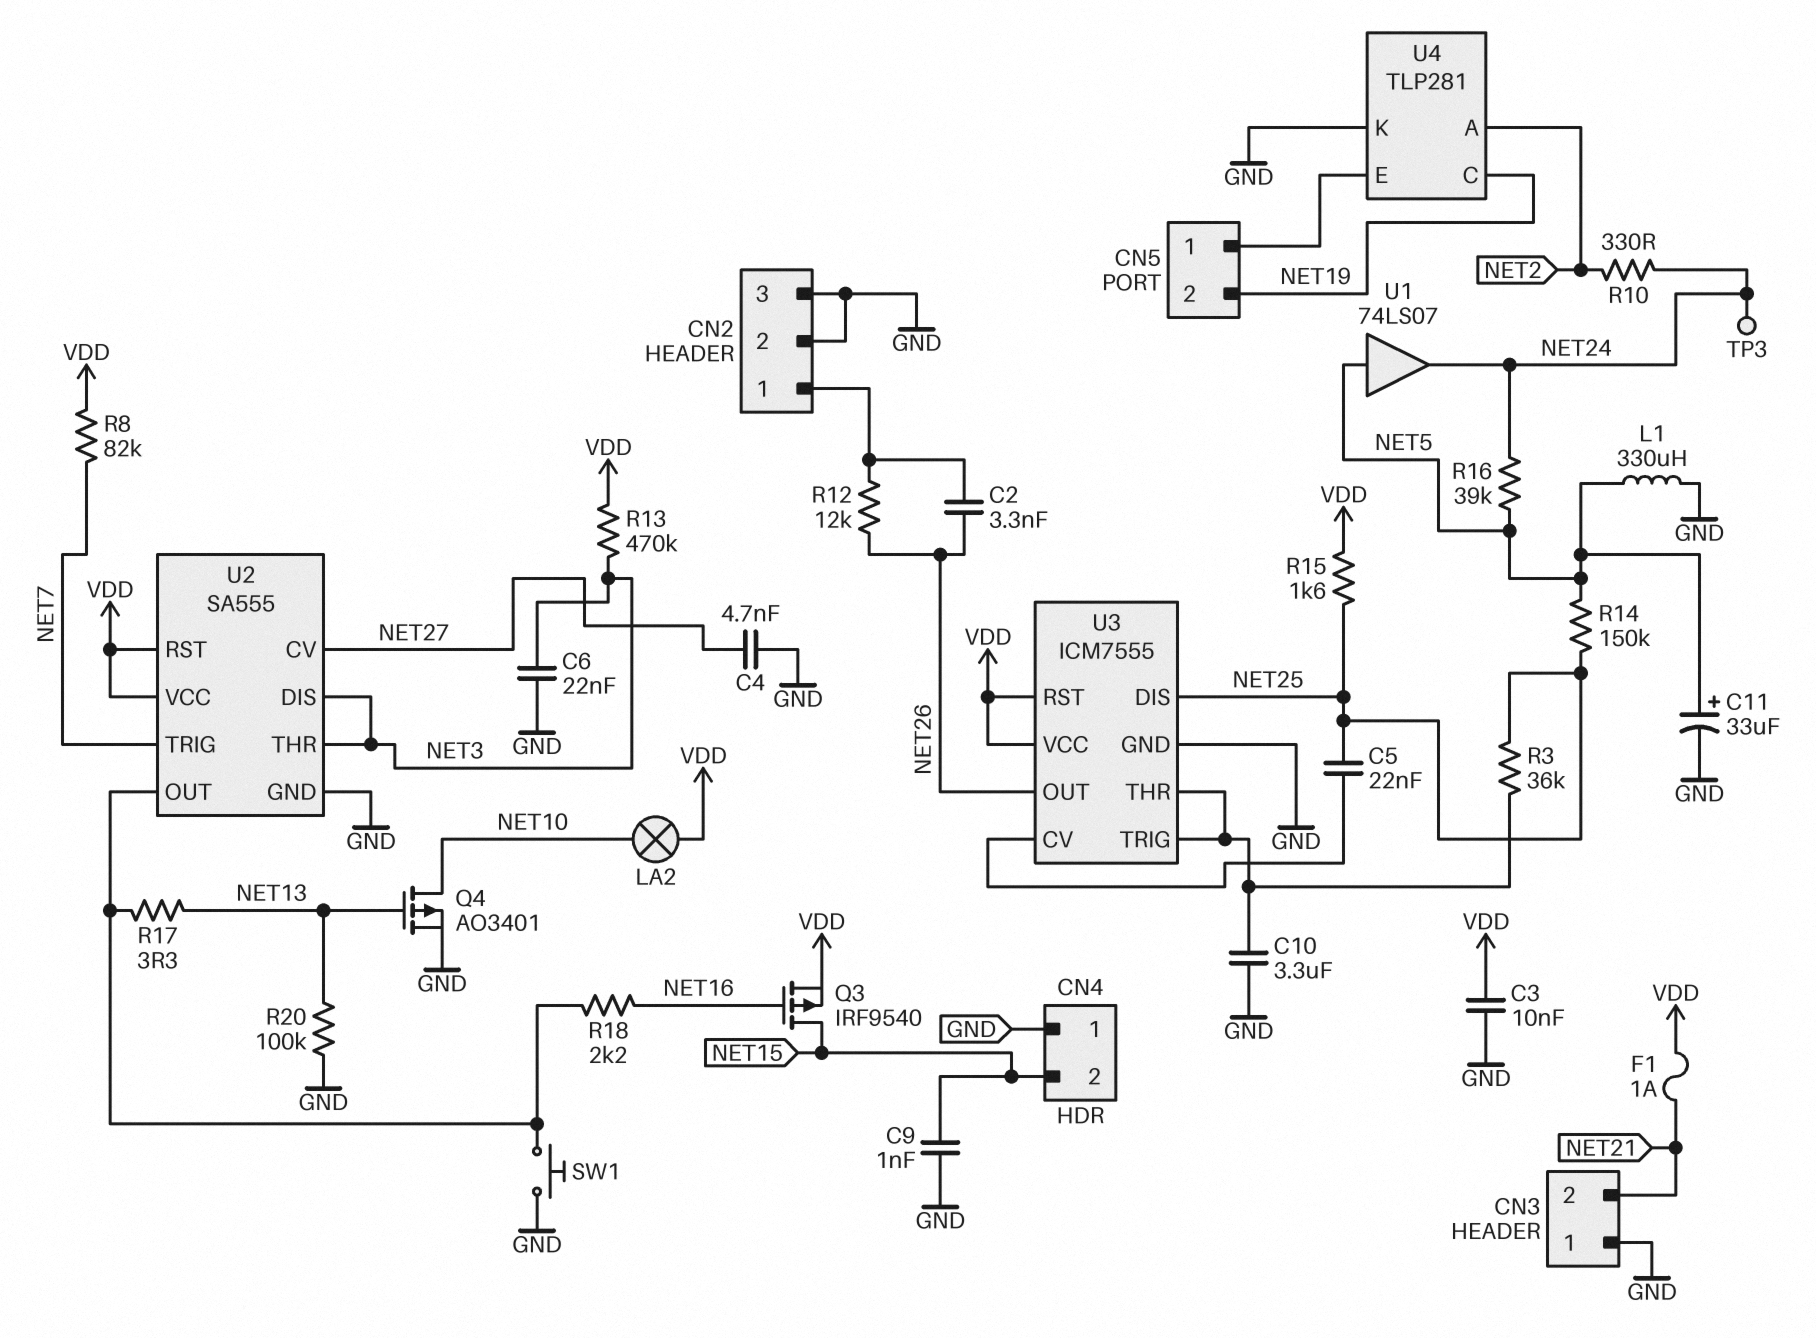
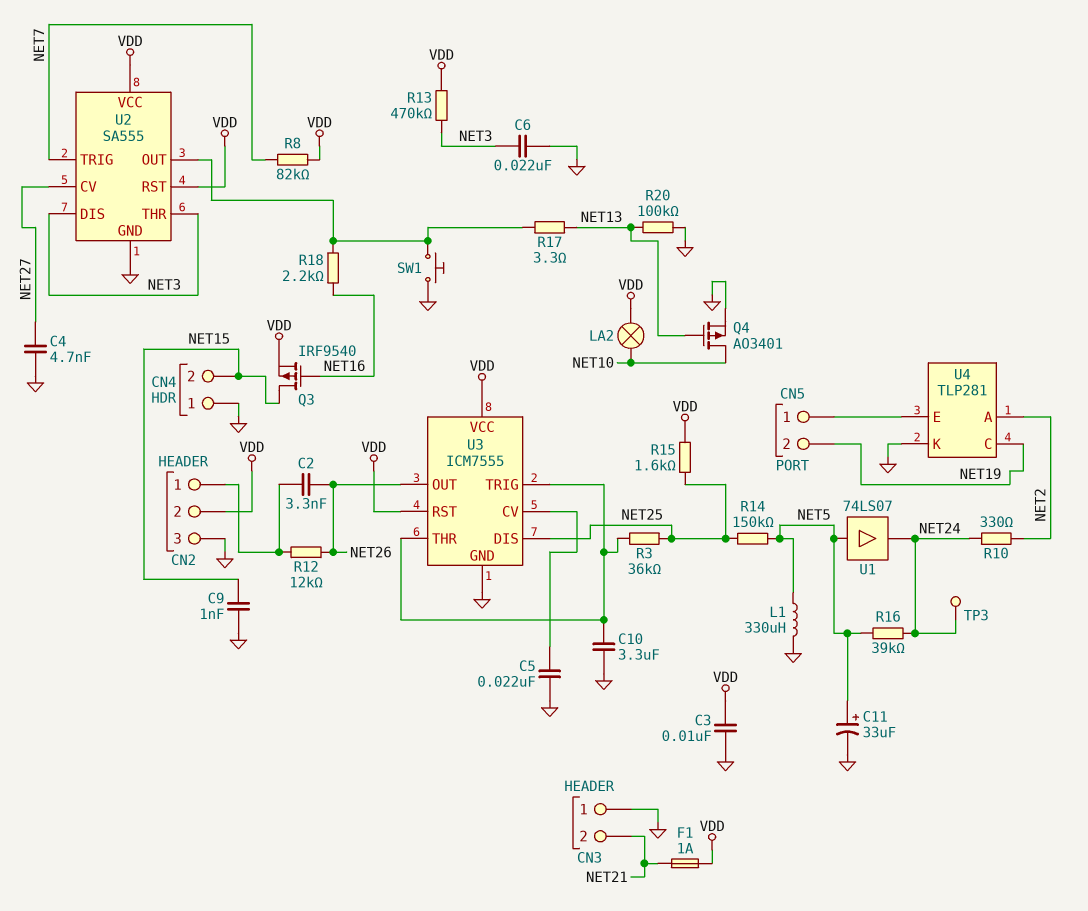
C5: 22nF (NET25, U3/CV) -> 22nF (GND, U3/CV)
CN2 pin 2: GND -> VDD

